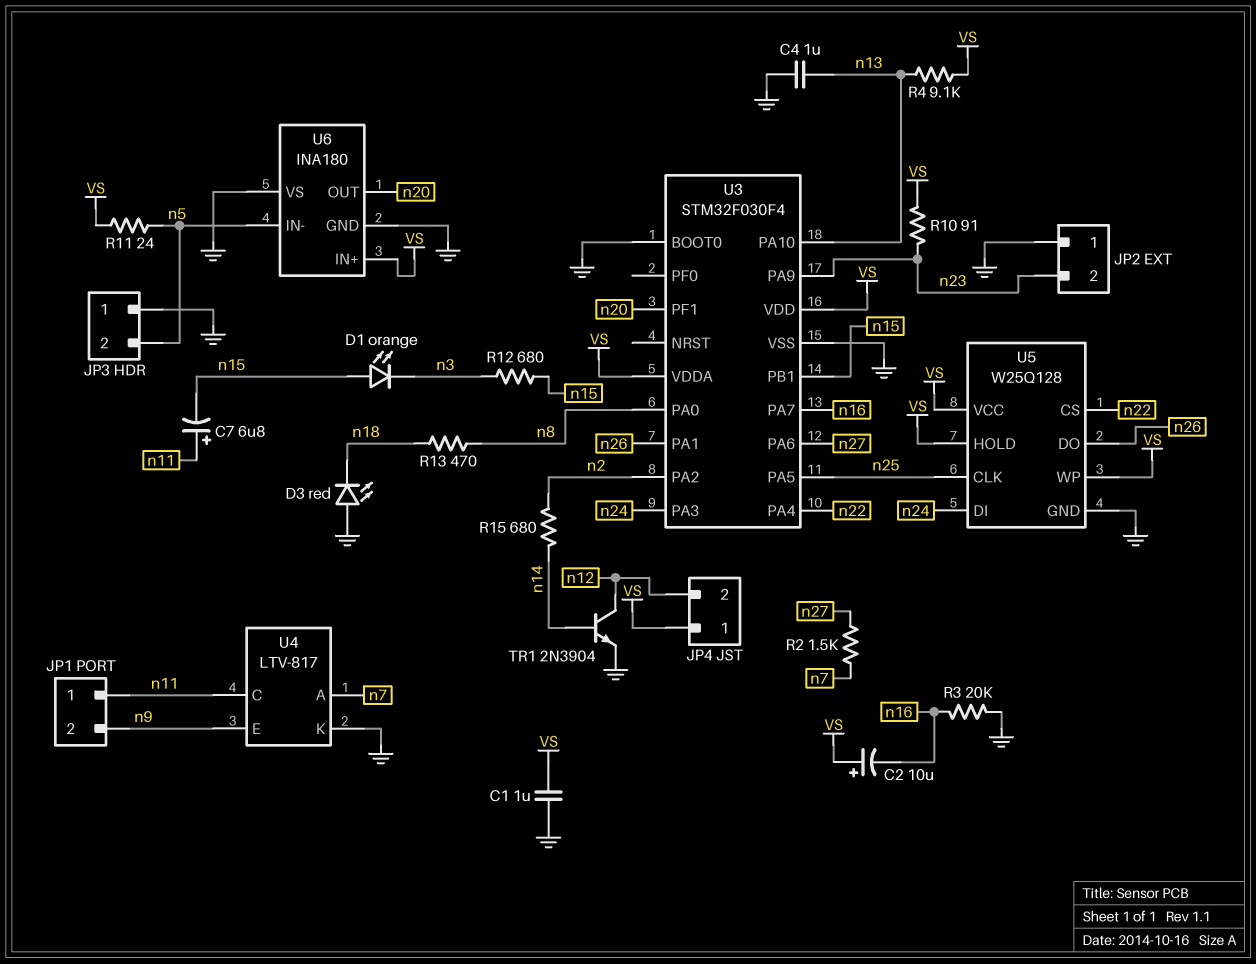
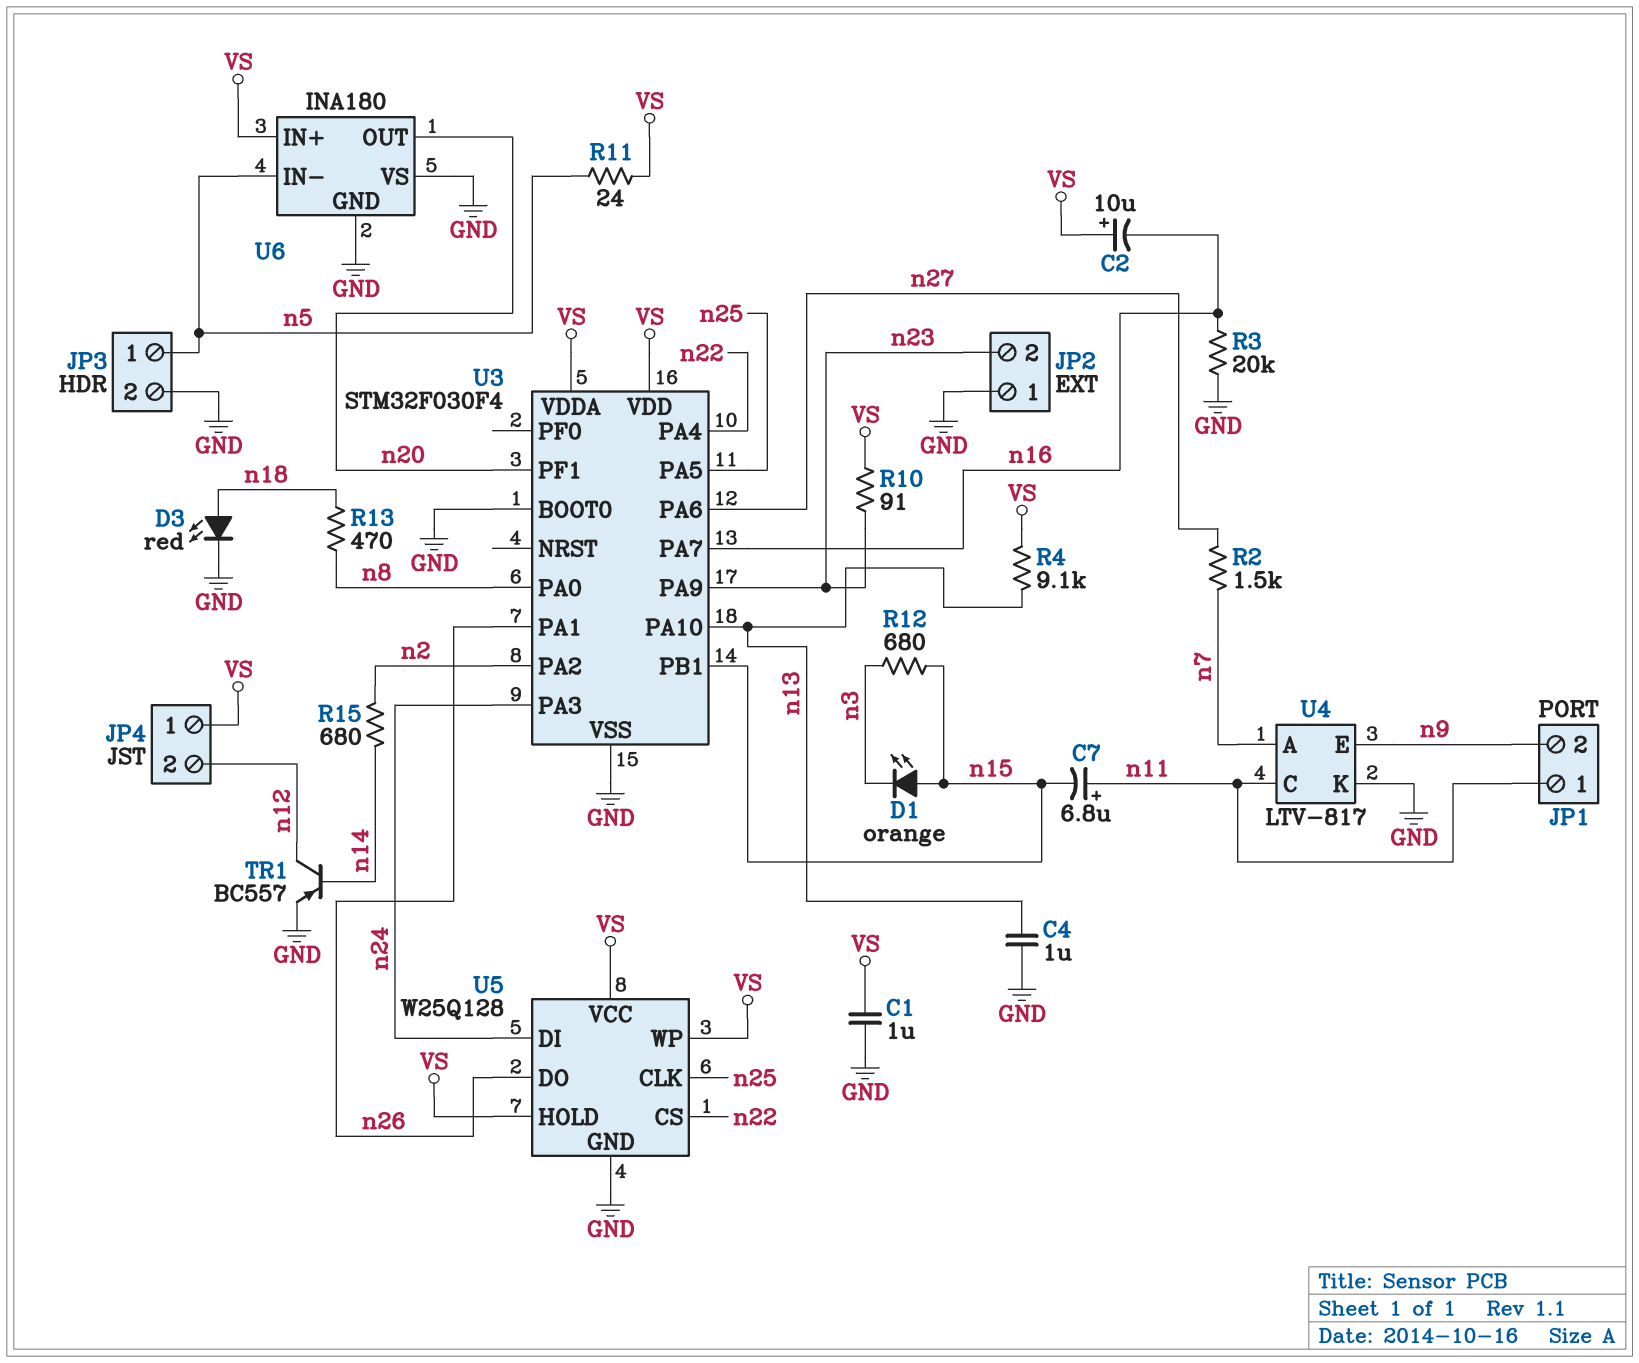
D3: LED red (A GND, K n18) -> LED red (A n18, K GND)
JP3 pin 1: GND -> n5
JP3 pin 2: n5 -> GND
TR1: NPN 2N3904 (B n14, C n12, E GND) -> PNP BC557 (B n14, C n12, E GND)

